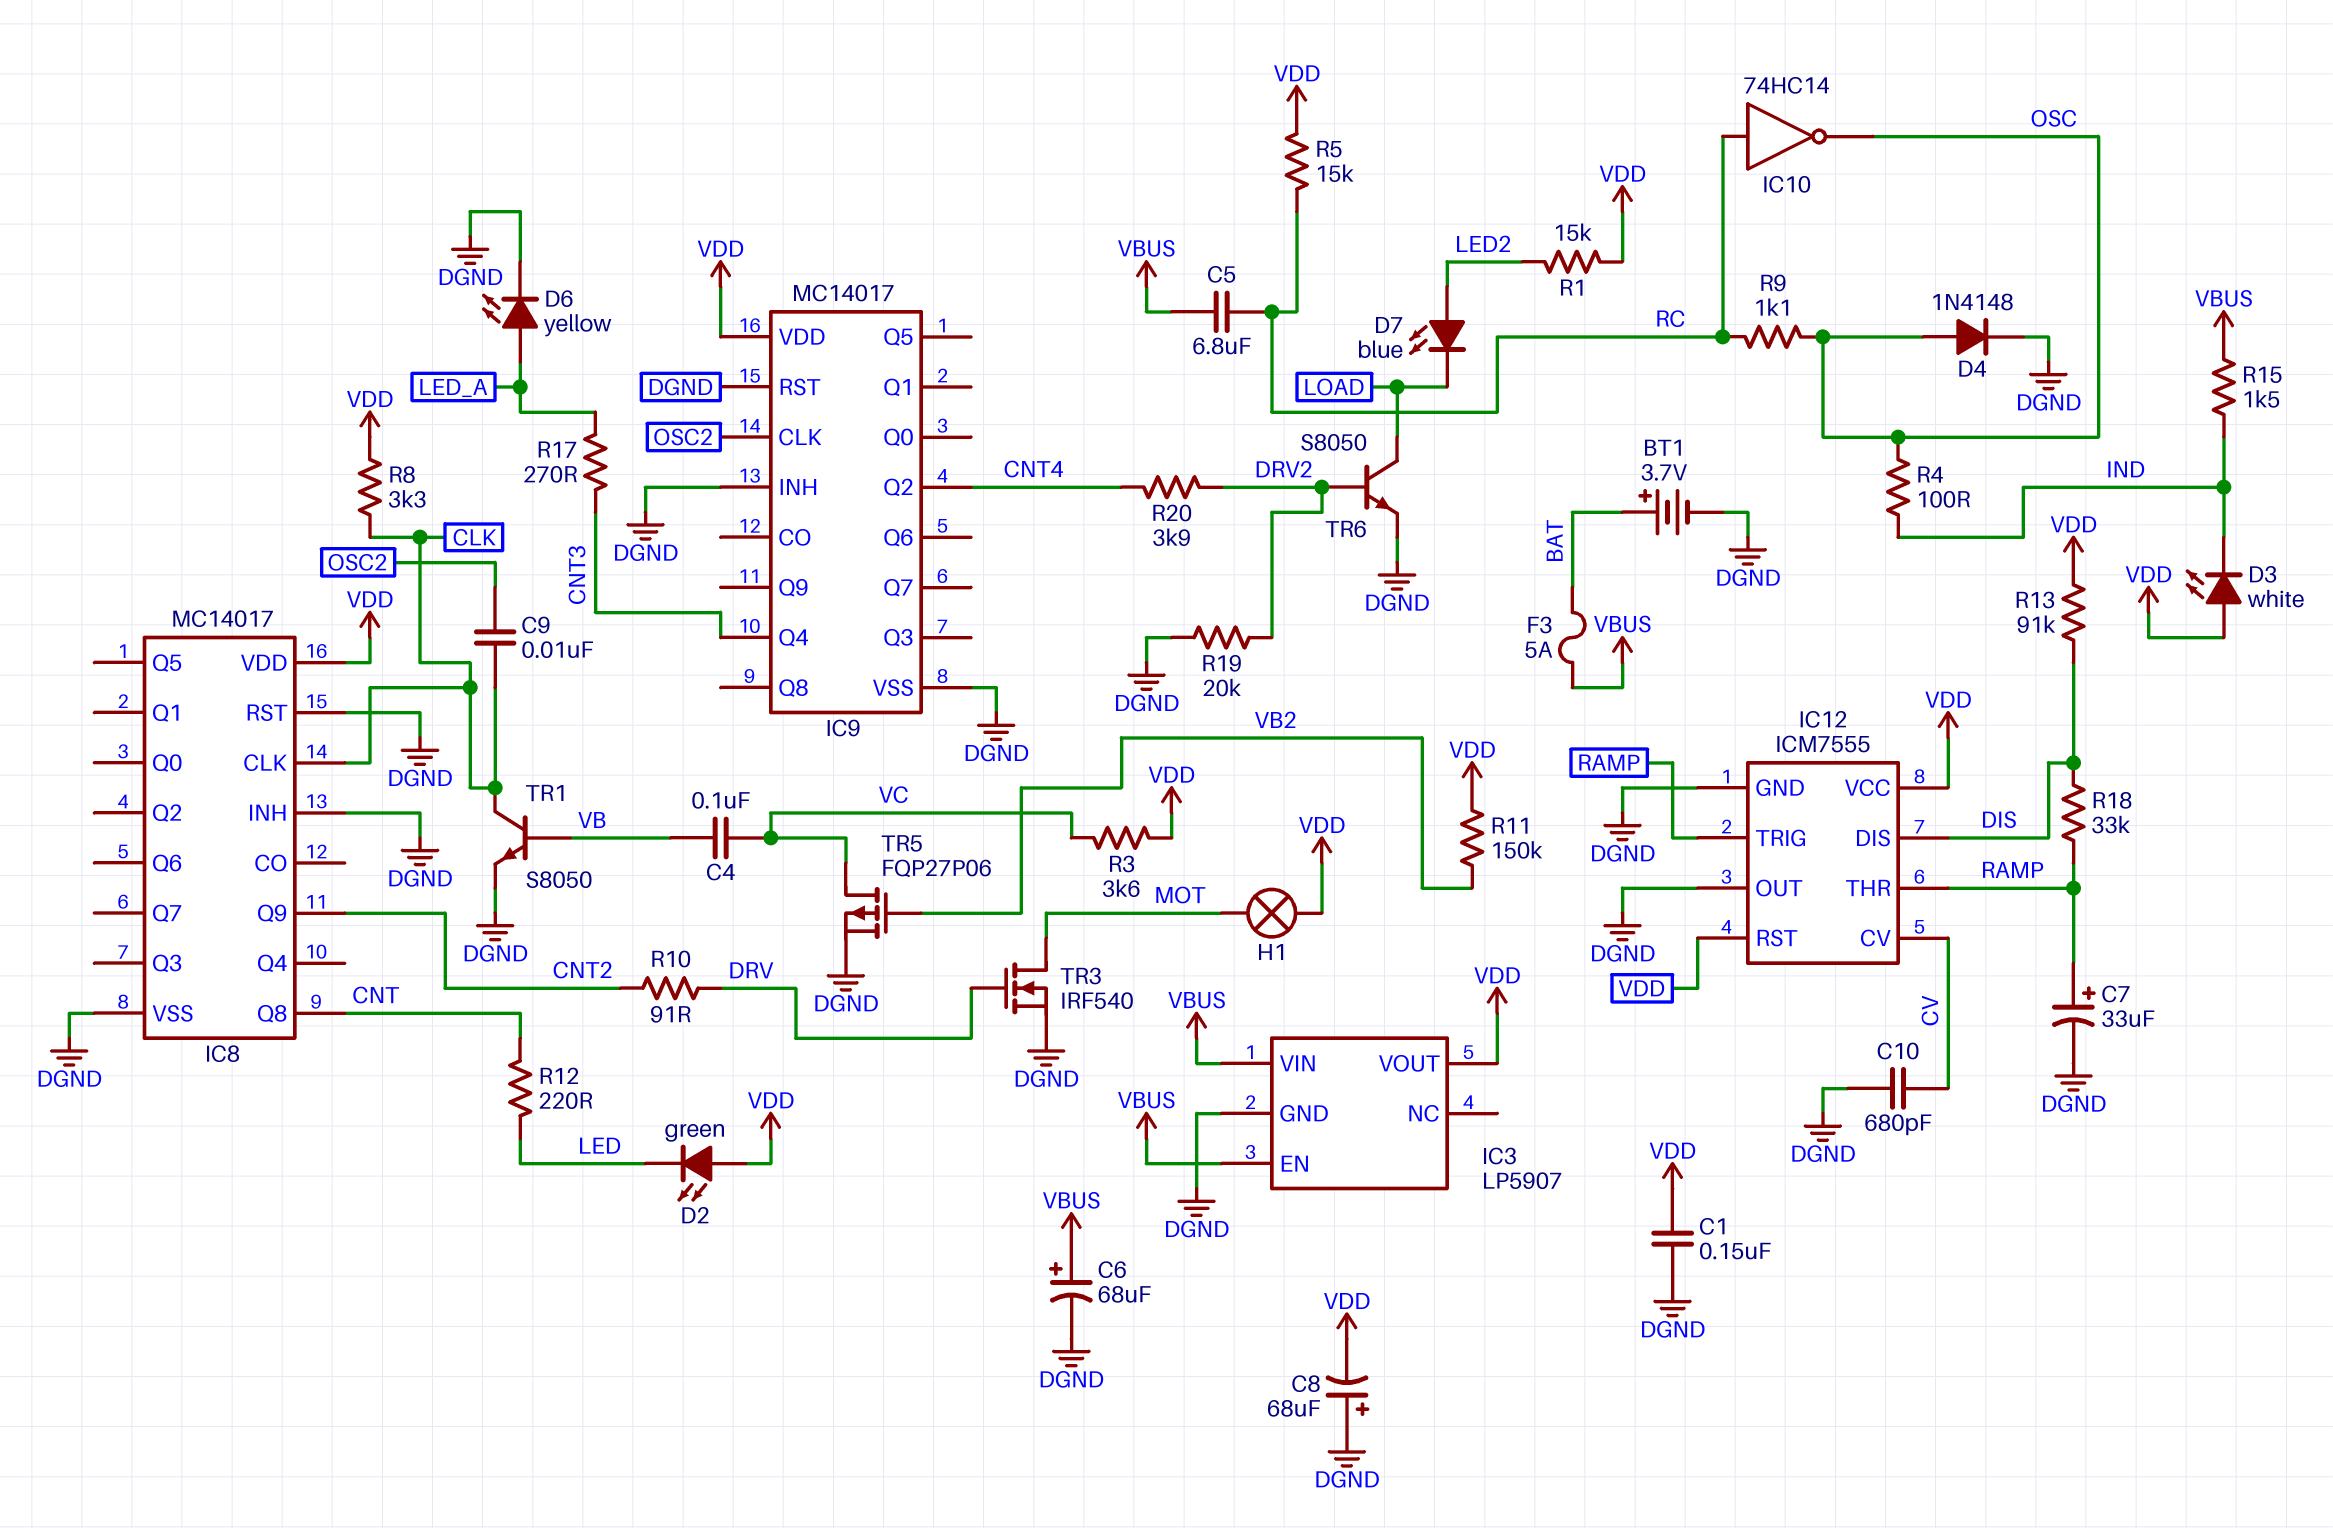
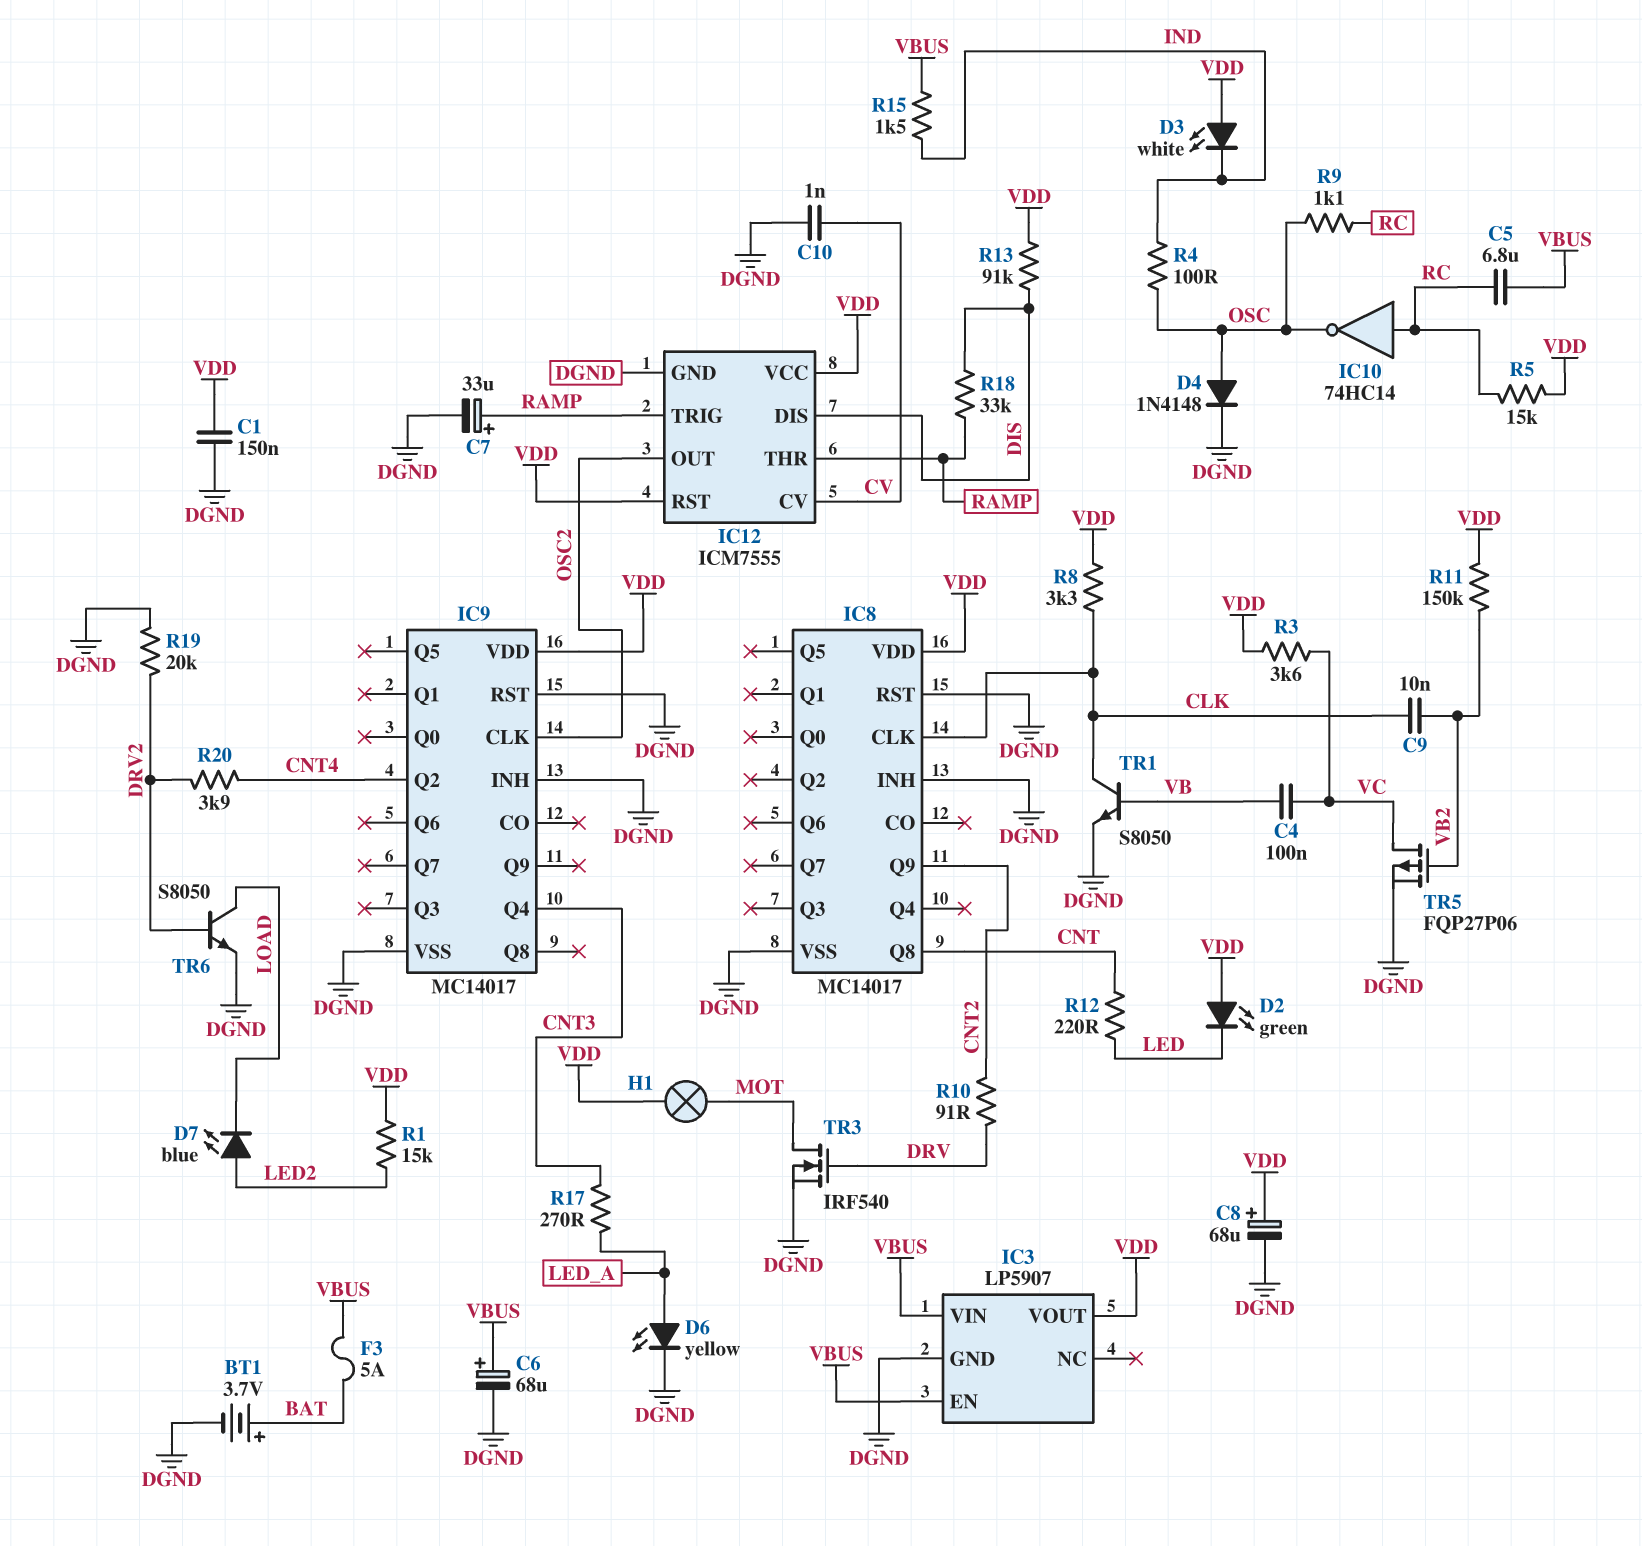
C8: 68uF (plus DGND, minus VDD) -> 68uF (plus VDD, minus DGND)
C9: 10nF (CLK, OSC2) -> 10nF (CLK, VB2)
C10: 680pF (CV, DGND) -> 1nF (CV, DGND)
IC12 pin OUT: DGND -> OSC2

